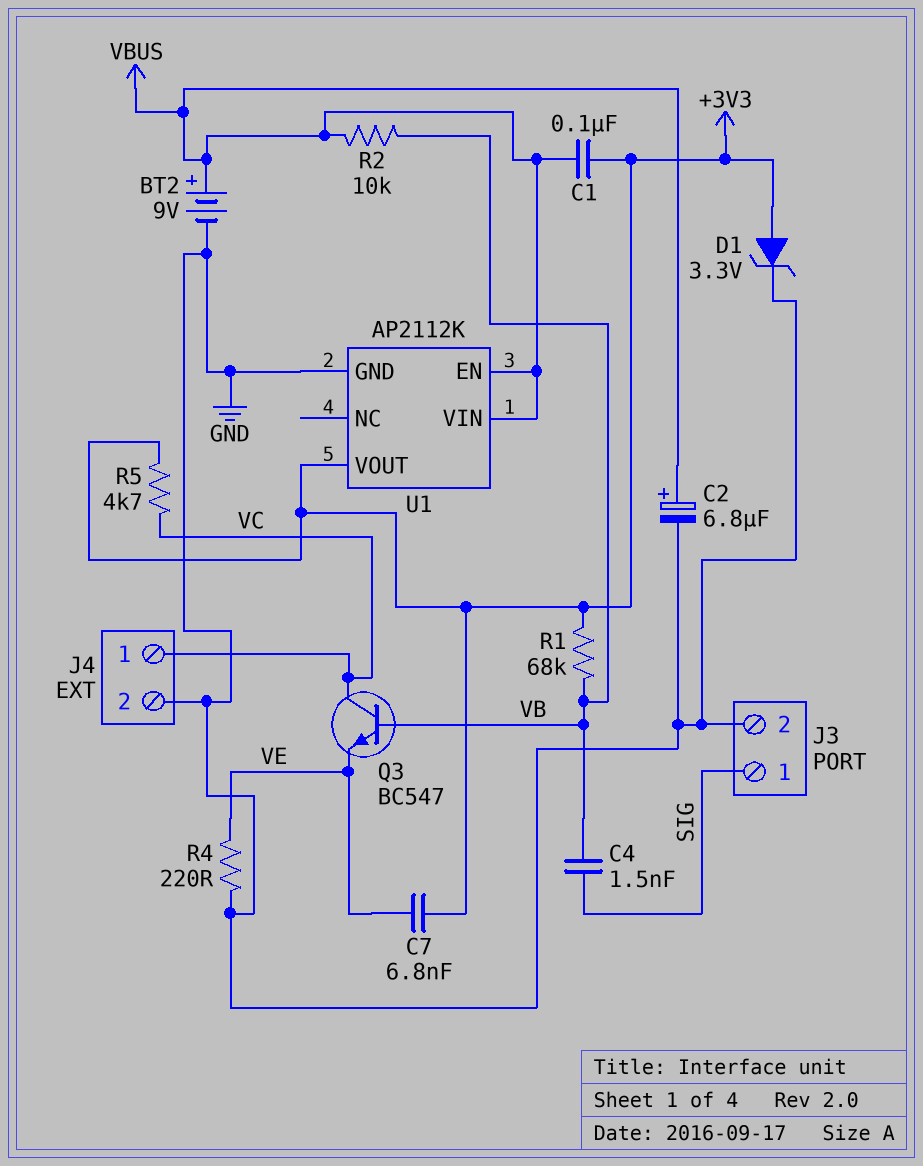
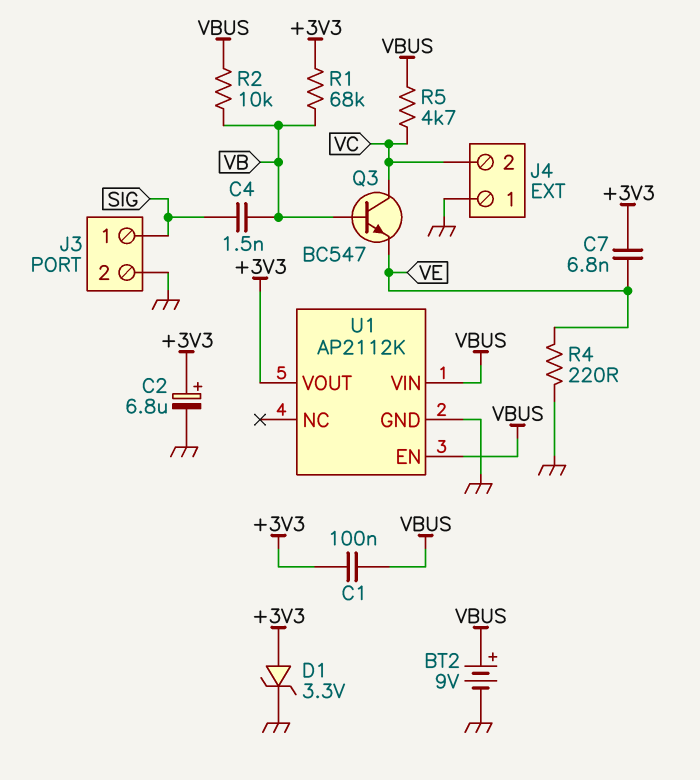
C2: 6.8uF (plus VBUS, minus GND) -> 6.8uF (plus +3V3, minus GND)
J4 pin 1: VC -> GND
J4 pin 2: GND -> VC
R5: 4.7k (+3V3, VC) -> 4.7k (VBUS, VC)

